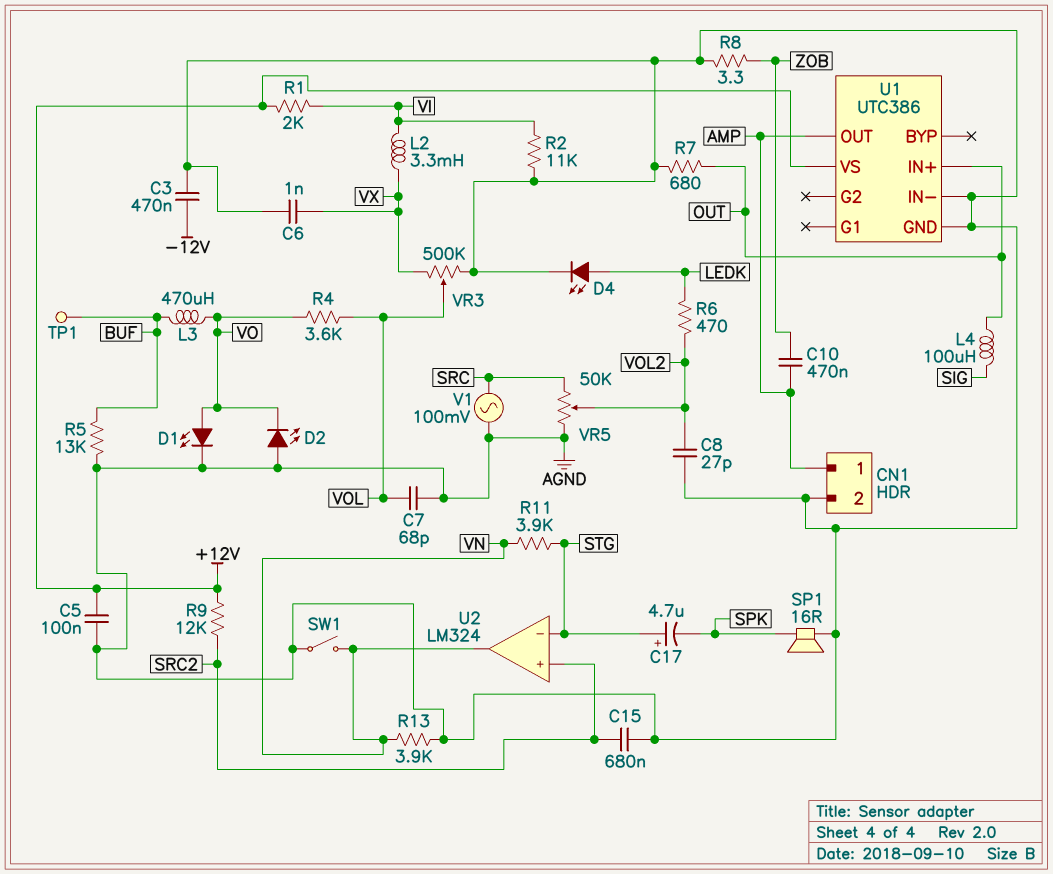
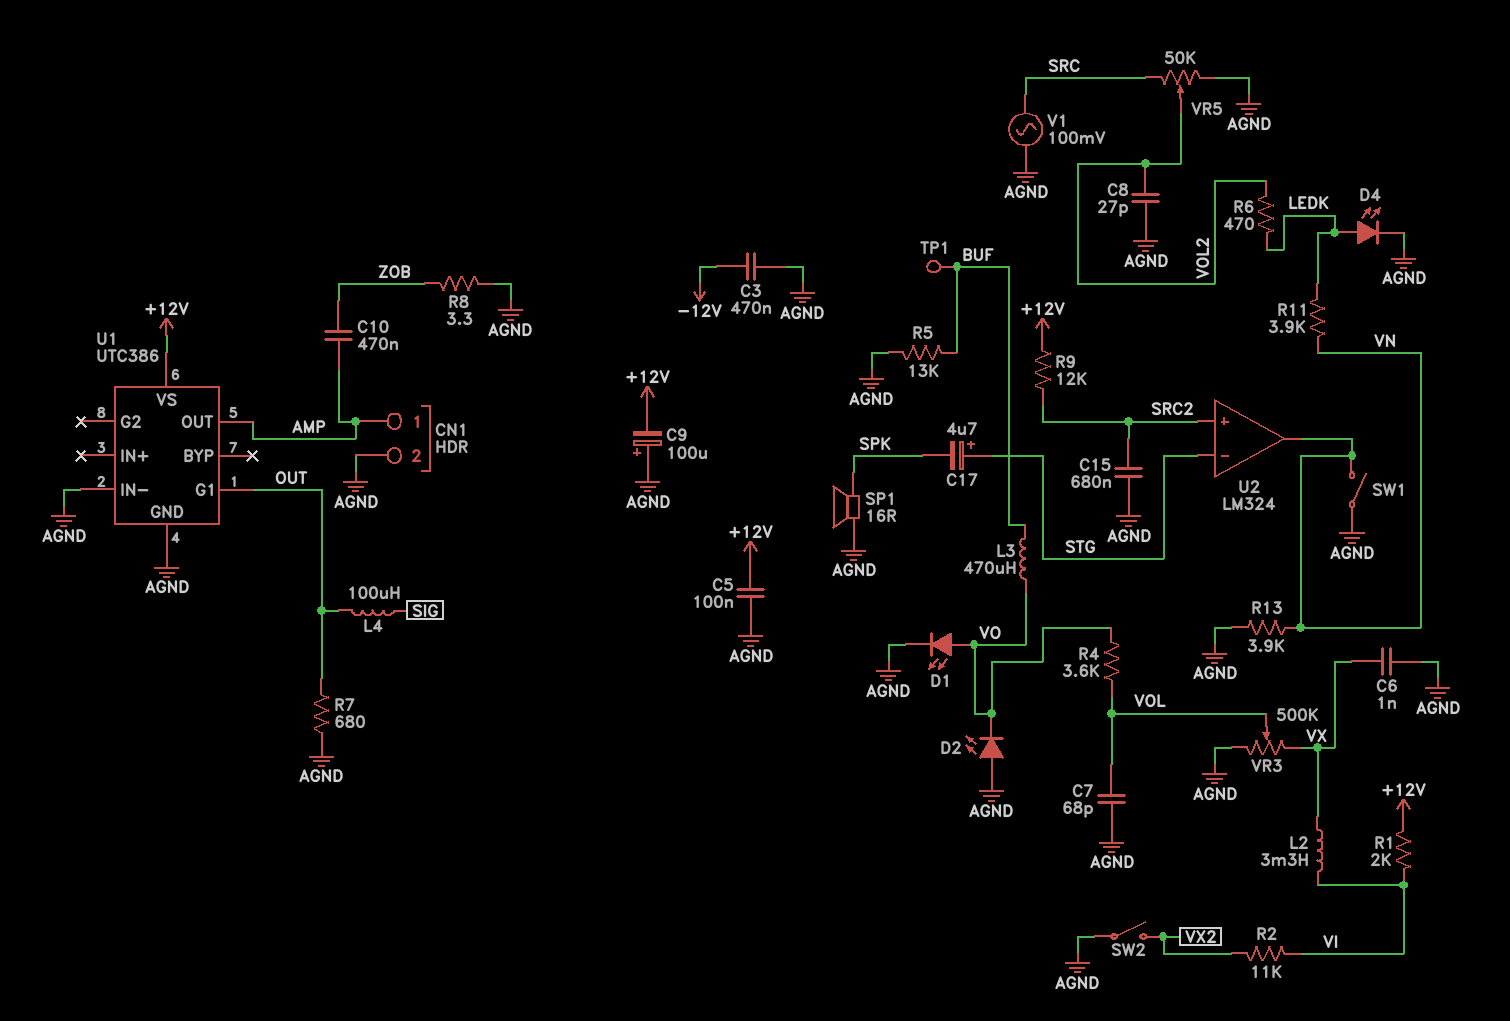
C9: none -> 100uF (plus AGND, minus +12V)
R2: 11k (AGND, VI) -> 11k (VI, VX2)
R11: 3.9k (STG, VN) -> 3.9k (LEDK, VN)
SW2: none -> switch (AGND, VX2)
U1 pin G1: none -> OUT
U1 pin IN+: OUT -> none

